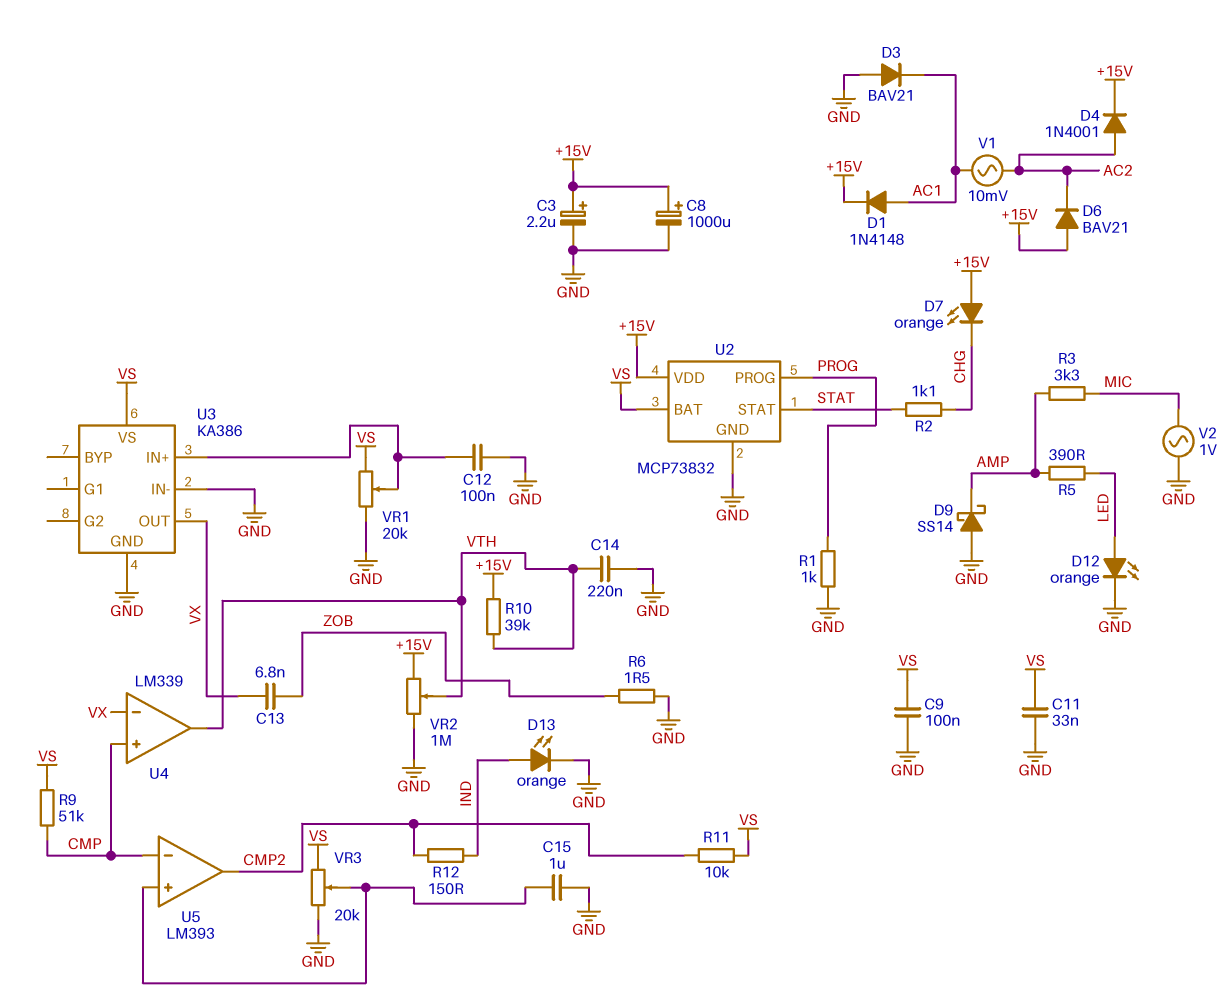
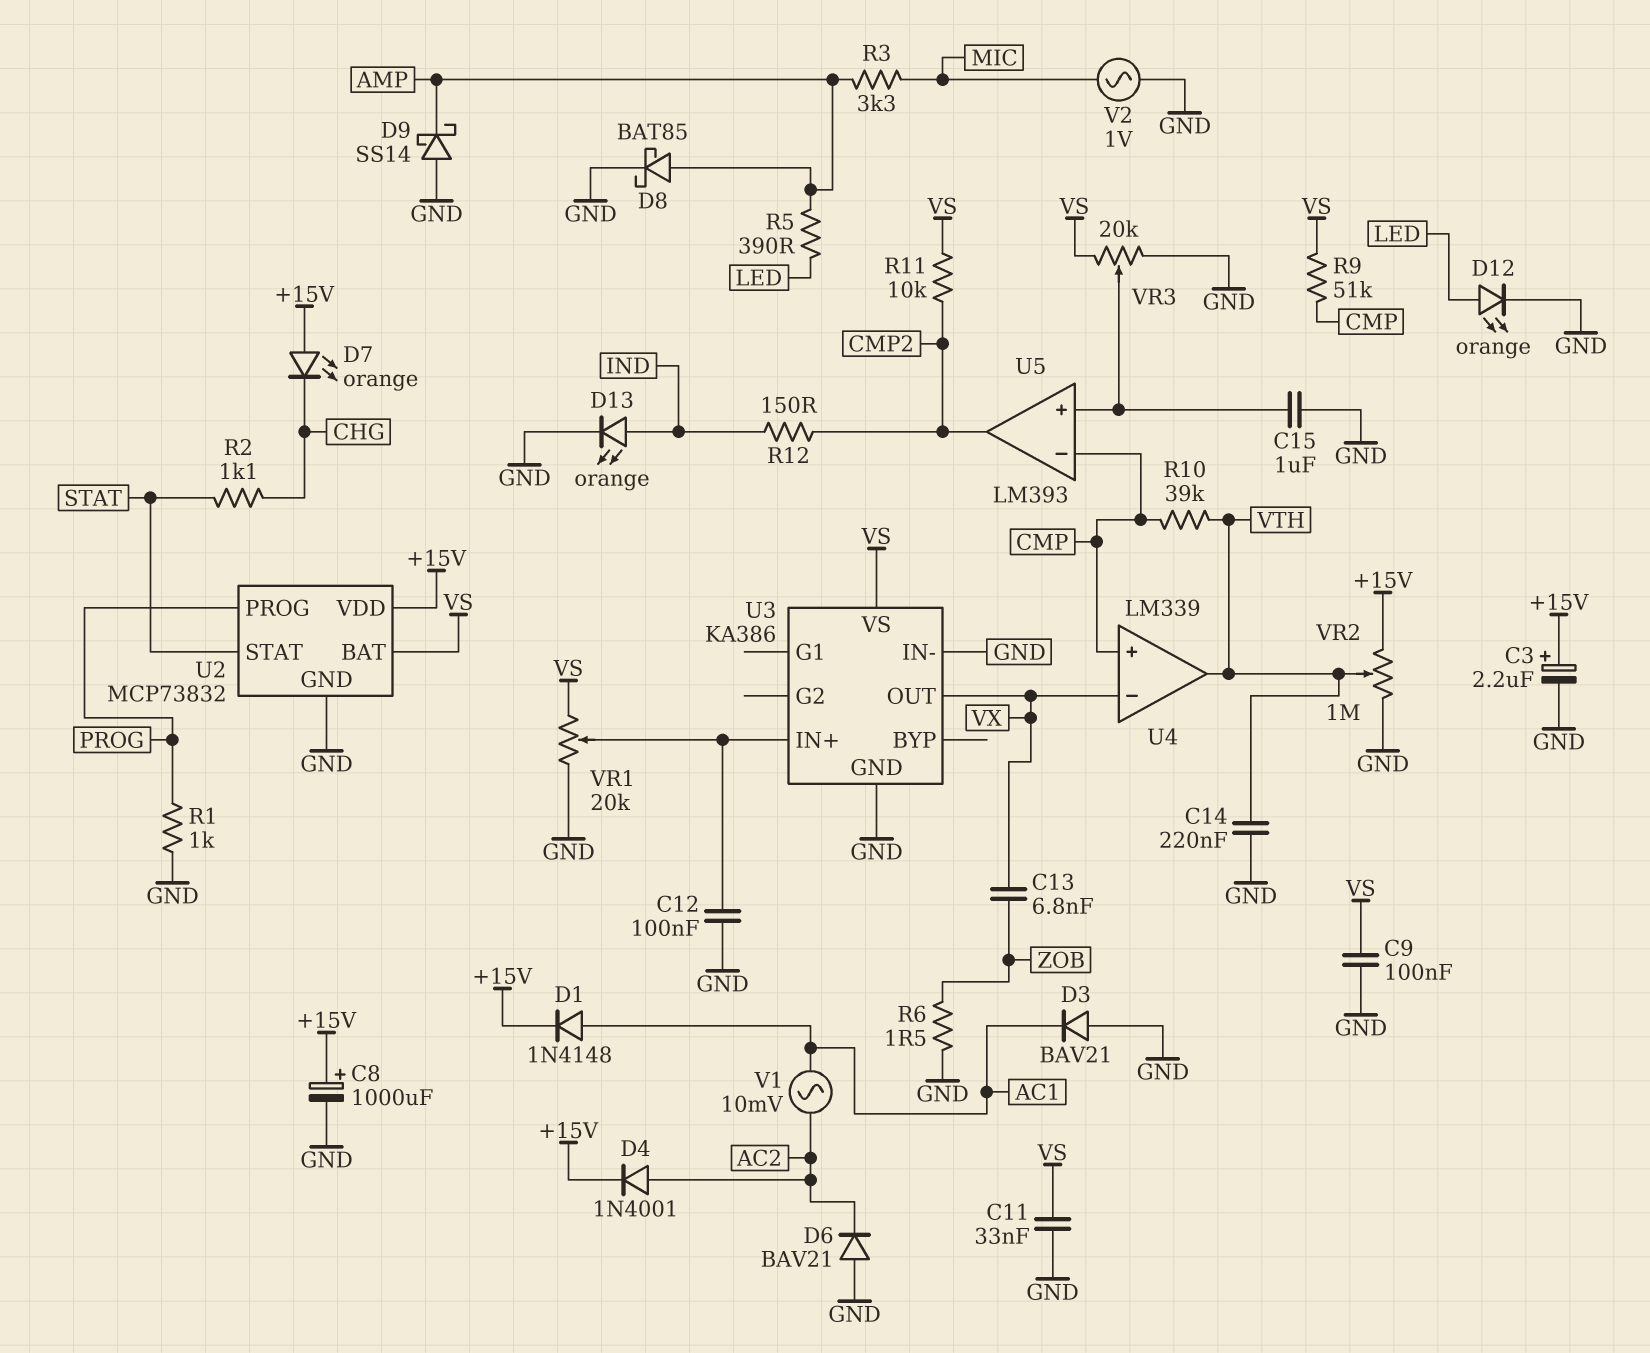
D6: diode BAV21 (A +15V, K AC2) -> diode BAV21 (A GND, K AC2)
D8: none -> schottky BAT85 (A AMP, K GND)
R10: 39k (+15V, VTH) -> 39k (CMP, VTH)

